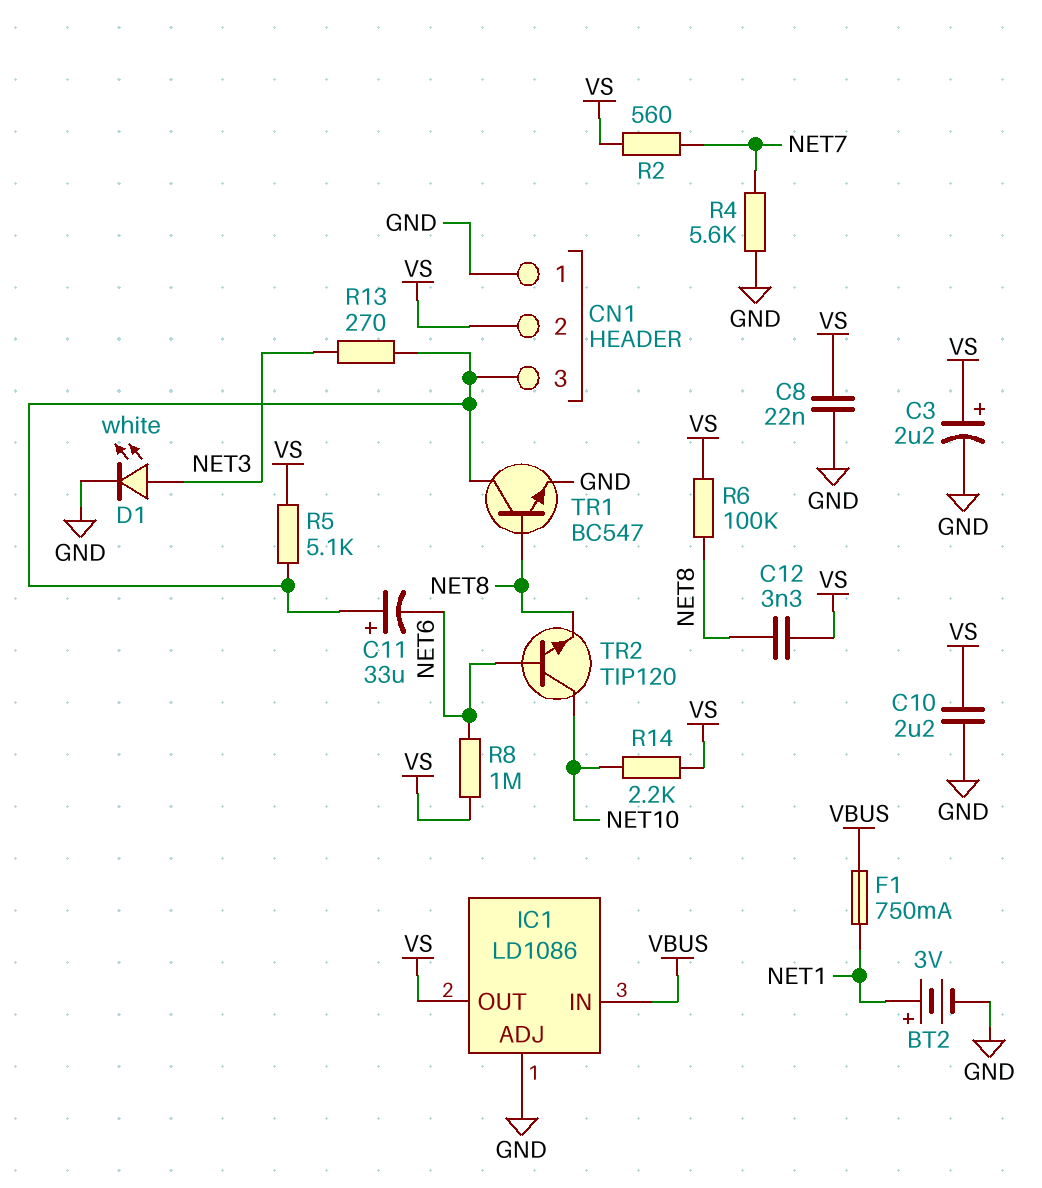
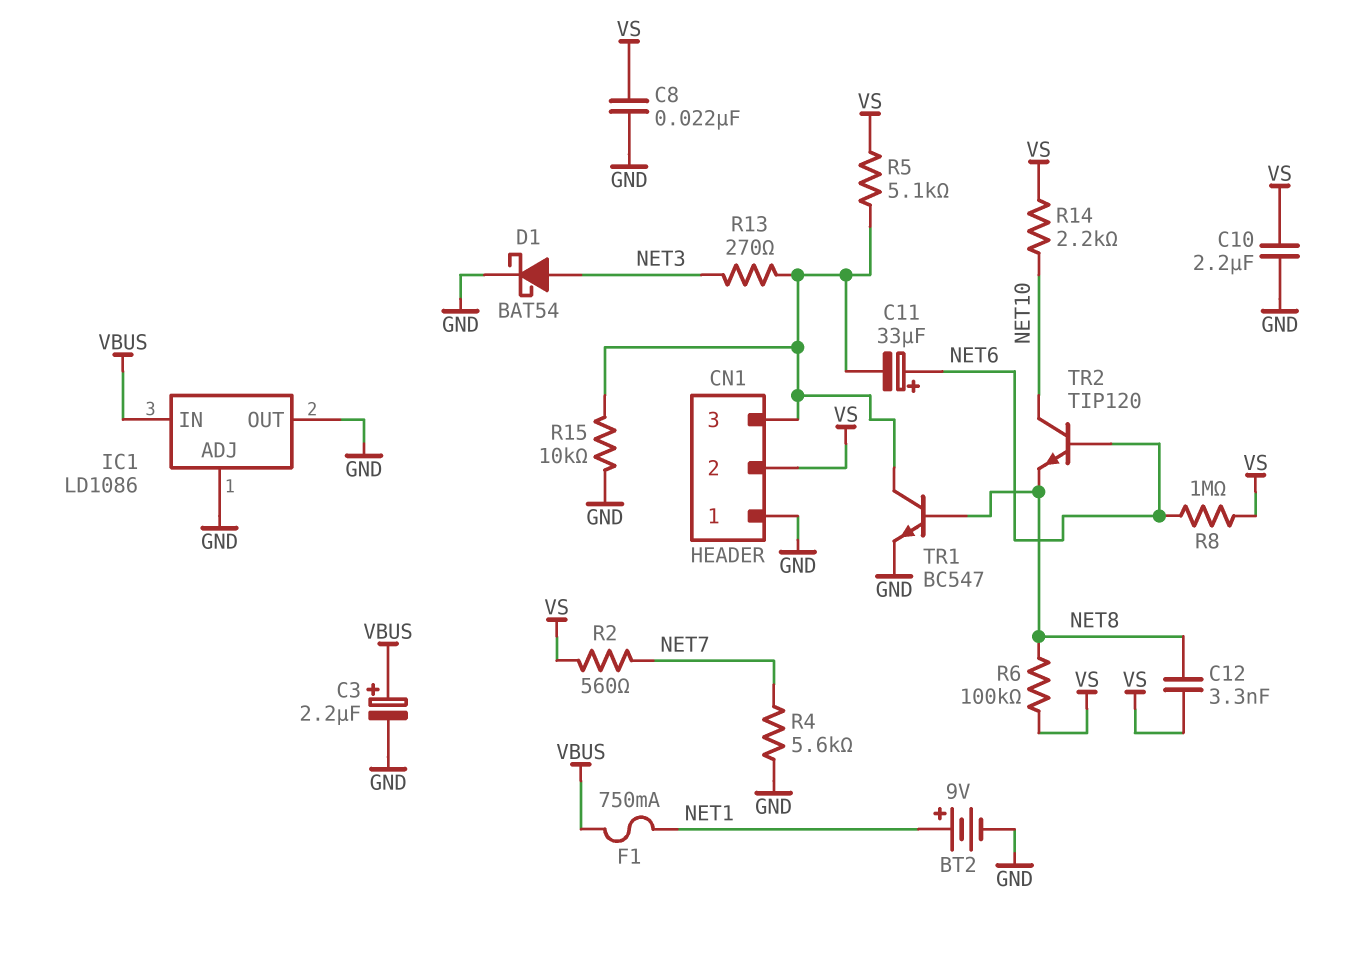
BT2: 3V (plus NET1, minus GND) -> 9V (plus NET1, minus GND)
C3: 2.2uF (plus VS, minus GND) -> 2.2uF (plus VBUS, minus GND)
C11: 33uF (plus CN1/3, minus NET6) -> 33uF (plus NET6, minus CN1/3)
D1: LED white (A NET3, K GND) -> schottky BAT54 (A NET3, K GND)
IC1 pin OUT: VS -> GND
R15: none -> 10k (CN1/3, GND)

